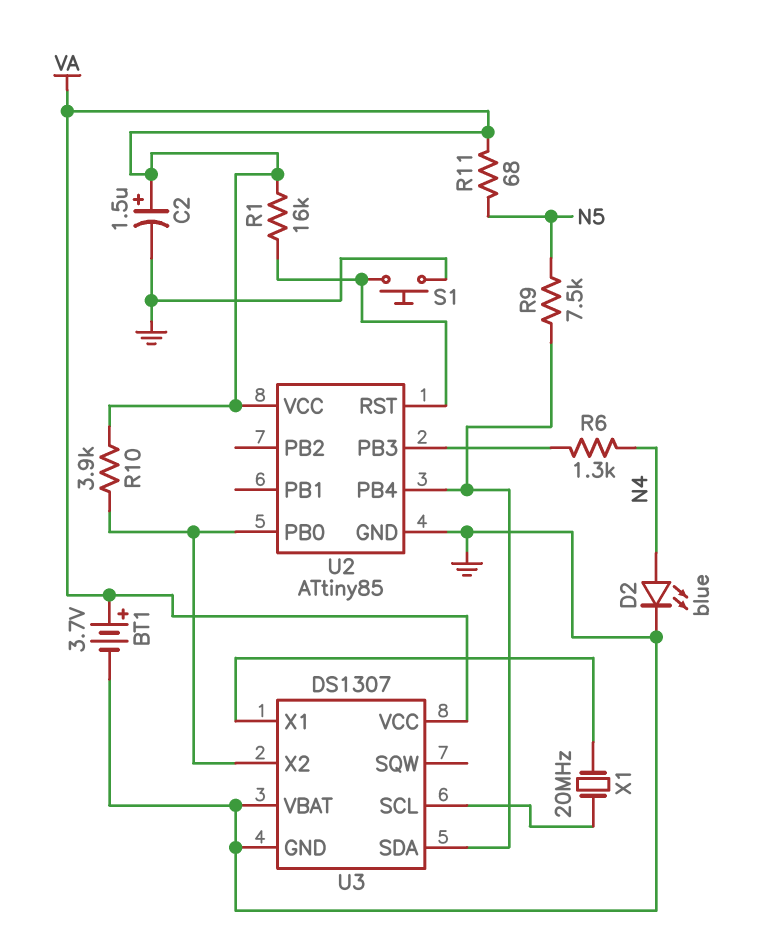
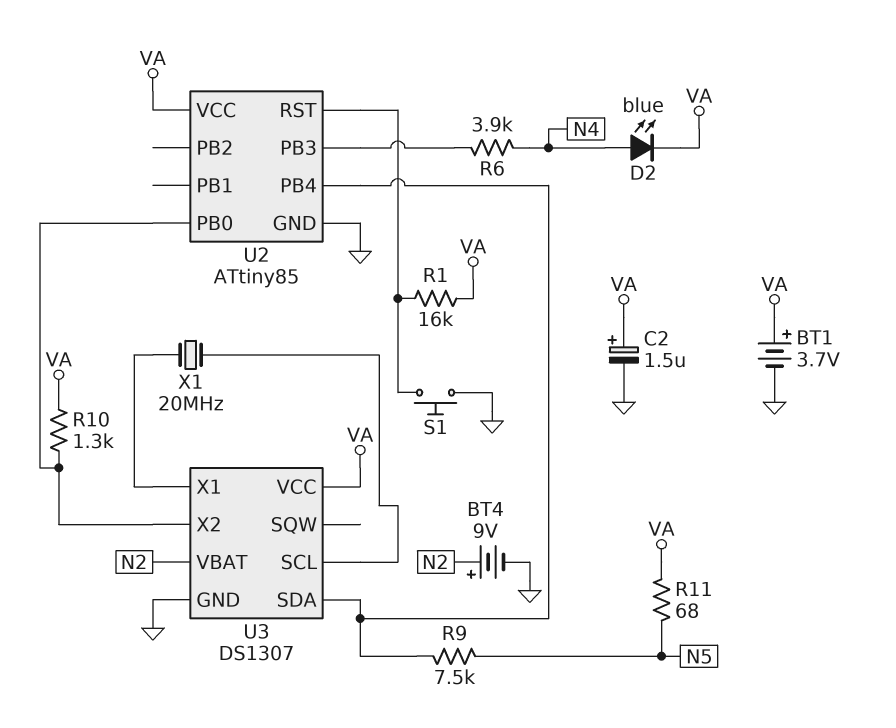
BT4: none -> 9V (plus N2, minus GND)
D2: LED blue (A N4, K GND) -> LED blue (A N4, K VA)
R6: 1.3k (N4, U2/PB3) -> 3.9k (N4, U2/PB3)
R10: 3.9k (U2/PB0, VA) -> 1.3k (U2/PB0, VA)
U3 pin VBAT: GND -> N2

